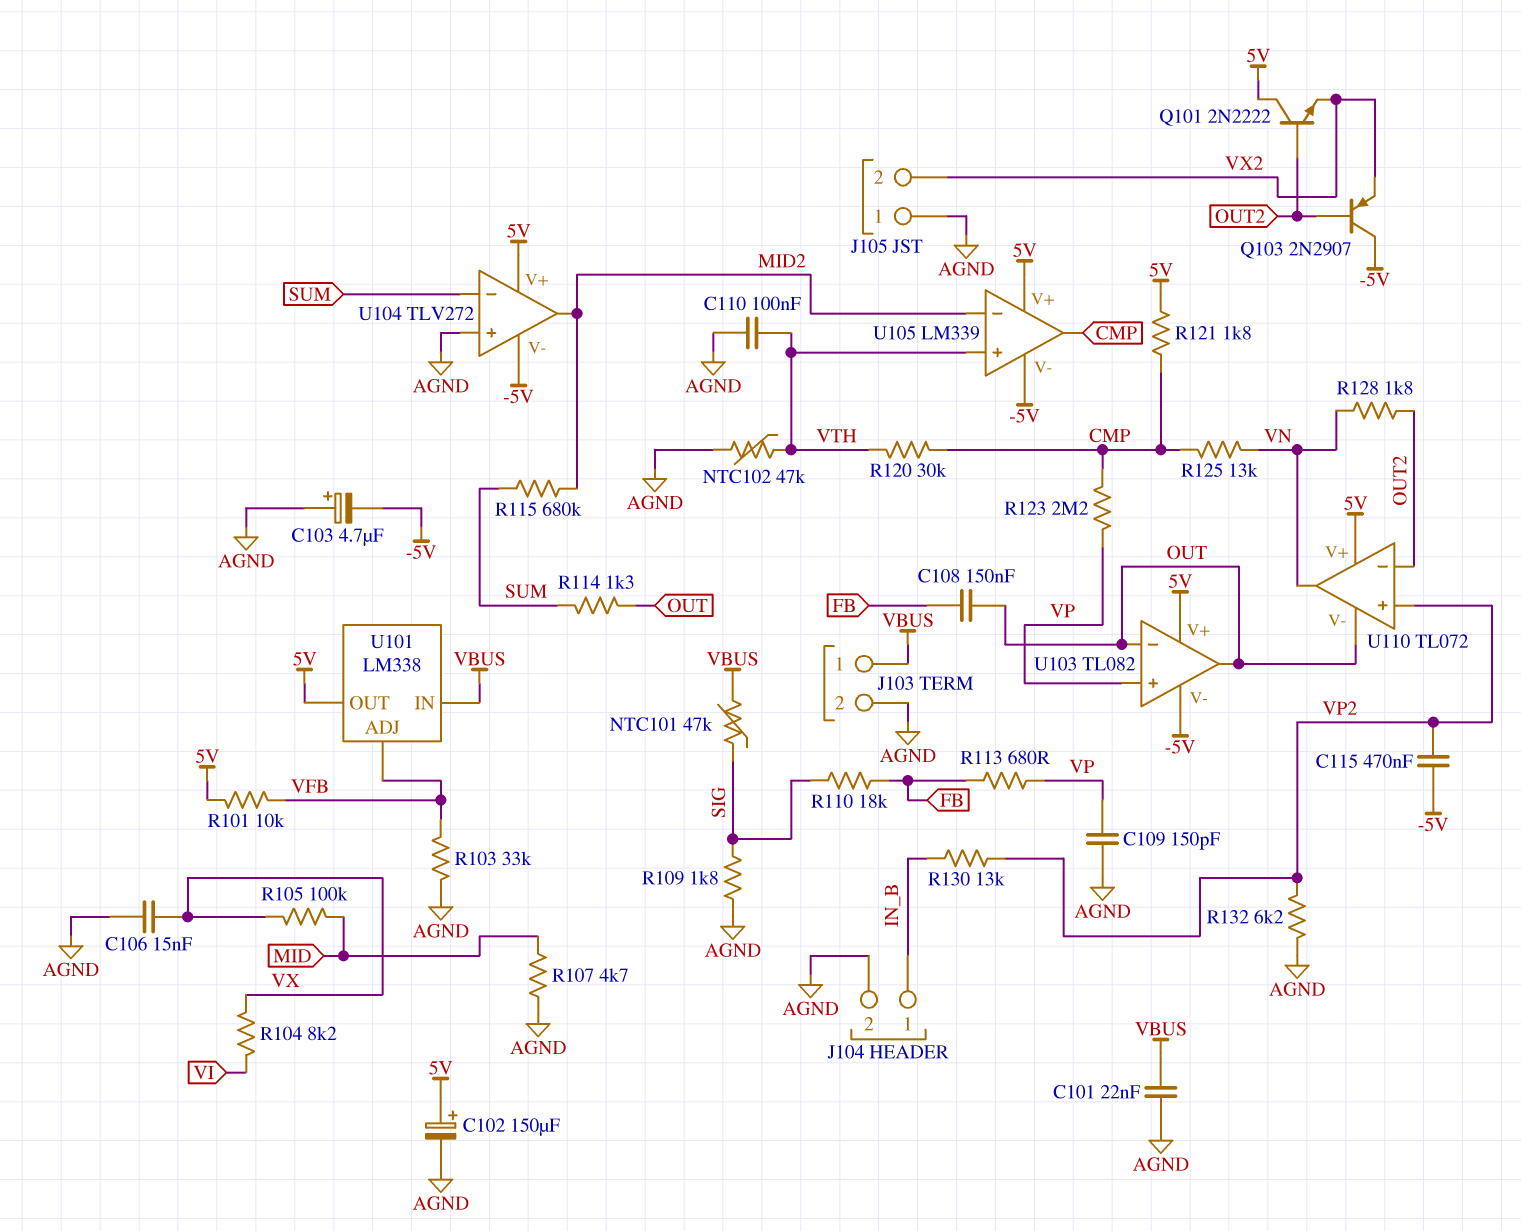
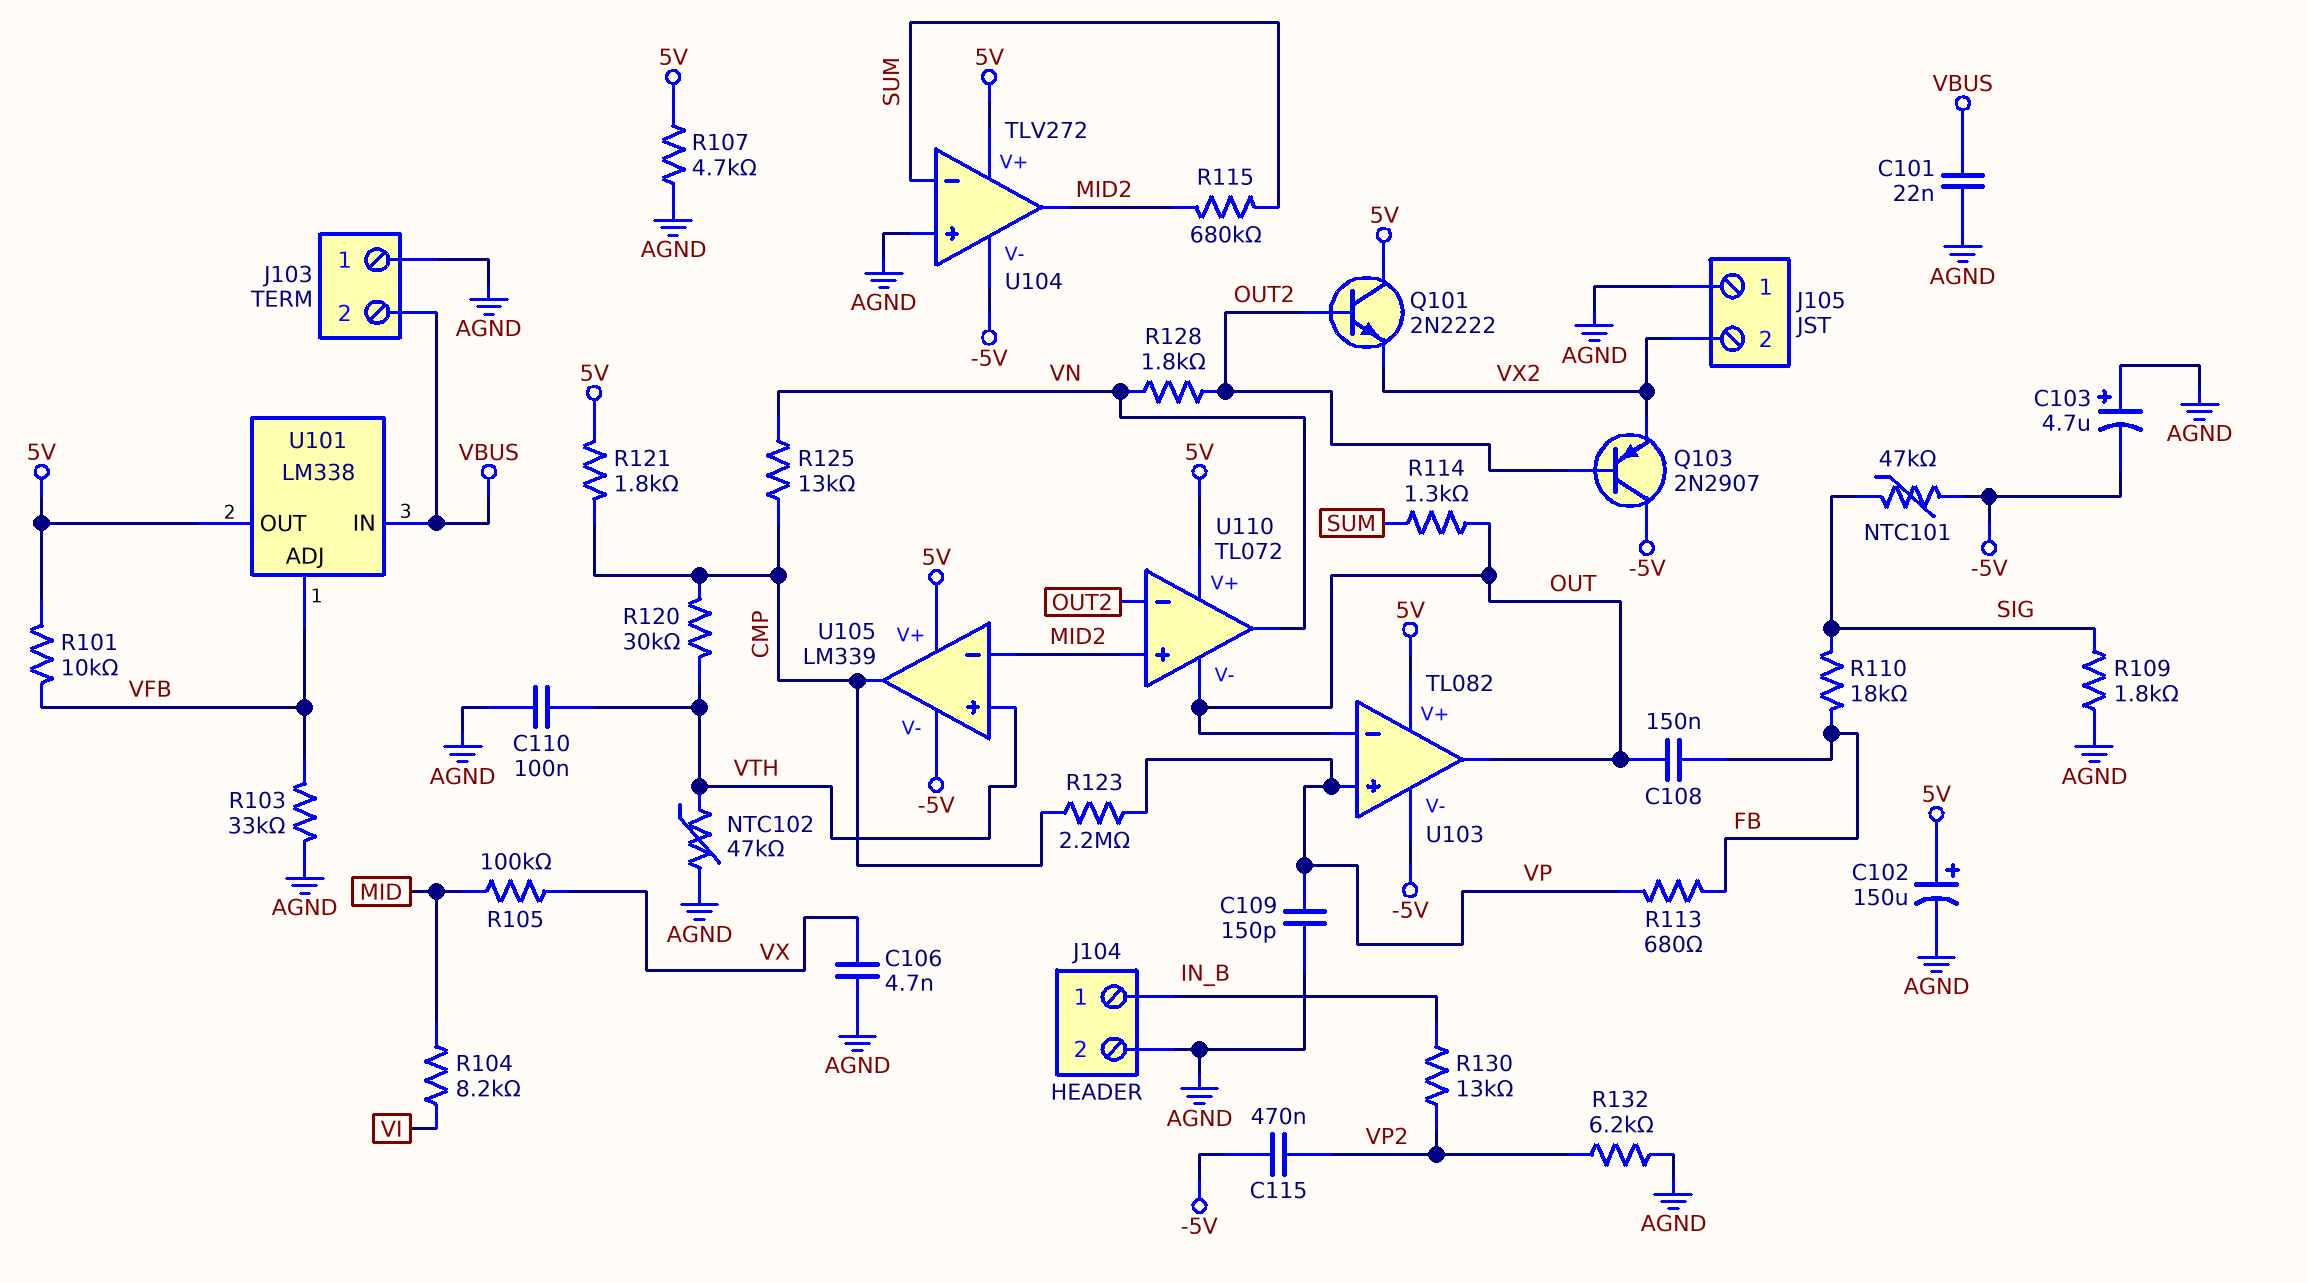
C106: 15nF (AGND, VX) -> 4.7nF (AGND, VX)
J103 pin 1: VBUS -> AGND
J103 pin 2: AGND -> VBUS
NTC101: 47k (SIG, VBUS) -> 47k (-5V, SIG)
R104: 8.2k (VI, VX) -> 8.2k (MID, VI)
R107: 4.7k (AGND, MID) -> 4.7k (5V, AGND)
U110 pin in+: VP2 -> MID2

